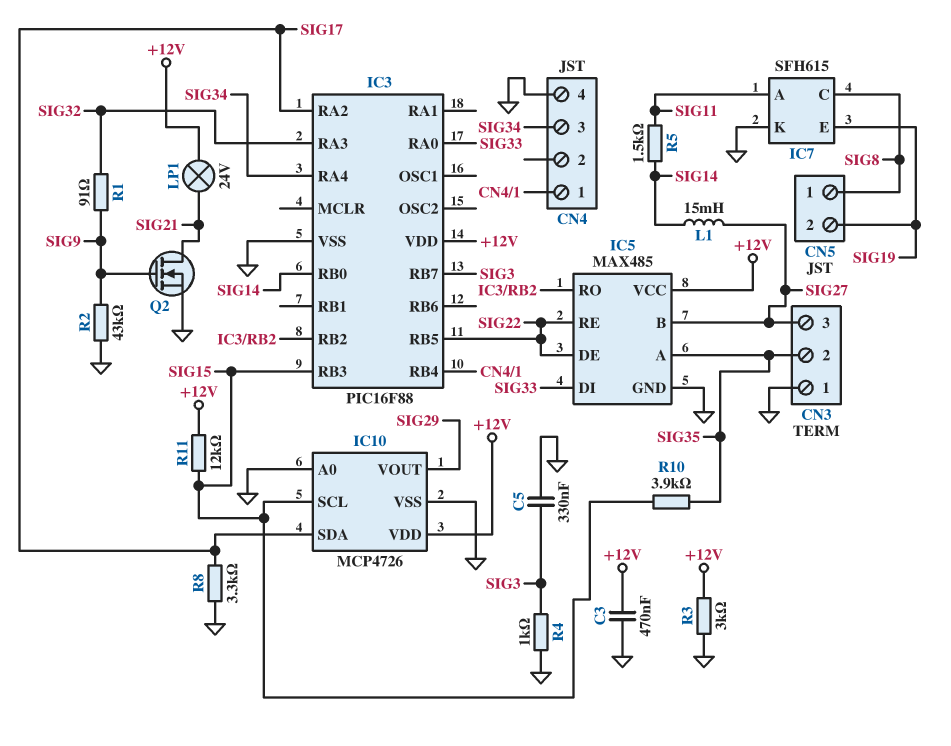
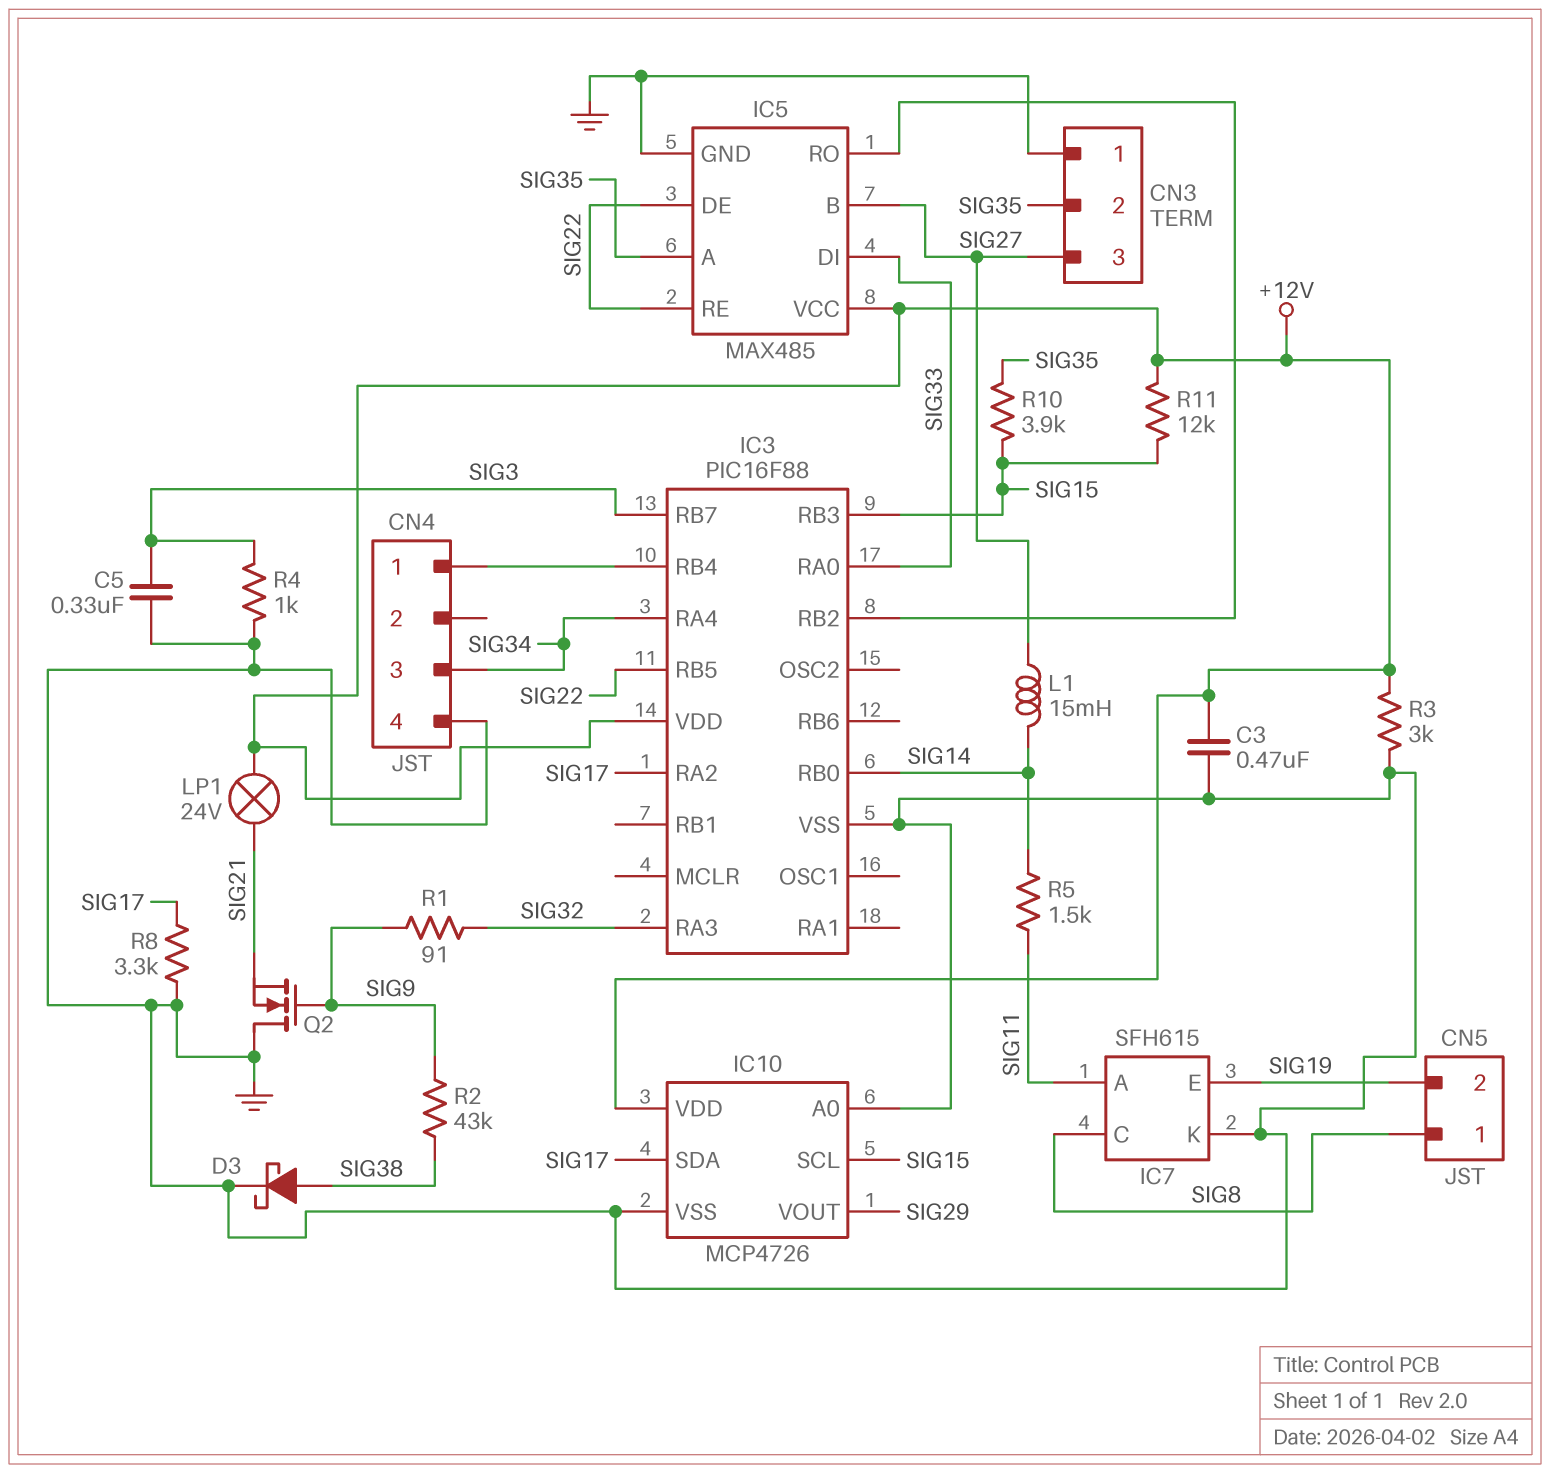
D3: none -> schottky (A SIG38, K GND)
Q2: NMOS (G SIG9, D SIG21, S GND) -> NMOS (G SIG9, D GND, S SIG21)
R2: 43k (GND, SIG9) -> 43k (SIG9, SIG38)

